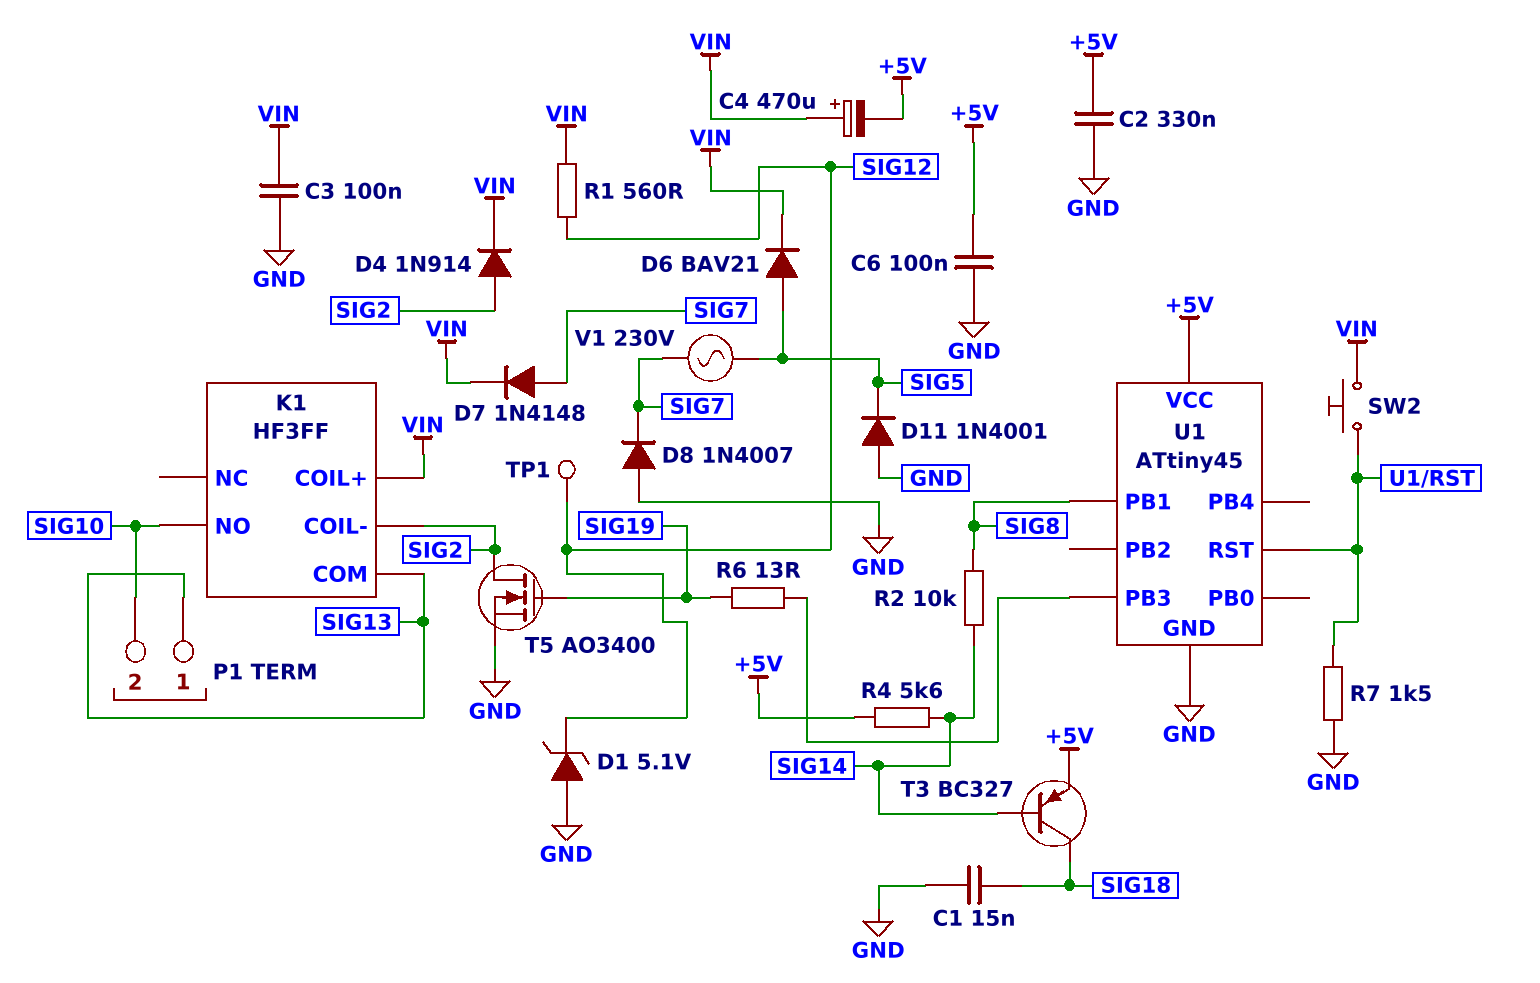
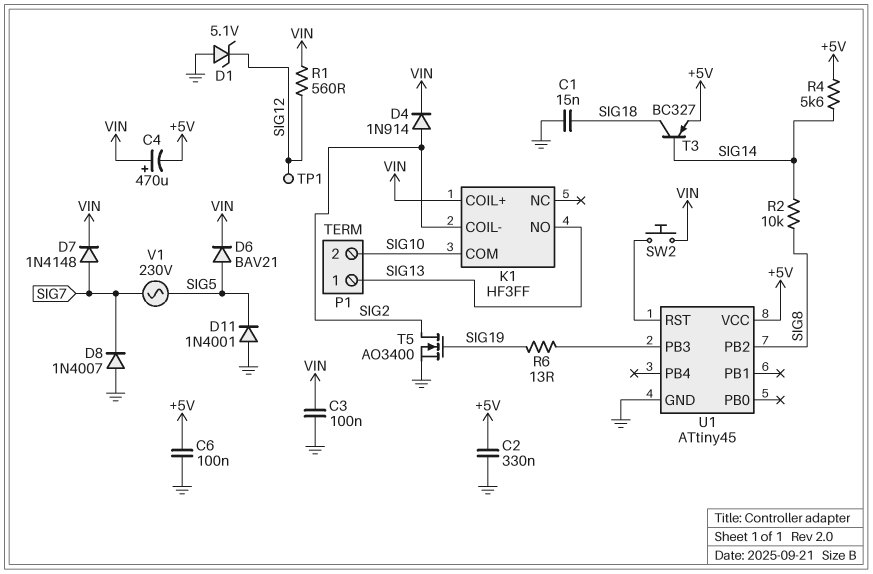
K1 pin COM: SIG13 -> SIG10
K1 pin NO: SIG10 -> SIG13
R7: 1.5k (GND, U1/RST) -> none
U1 pin PB1: SIG8 -> none
U1 pin PB2: none -> SIG8

